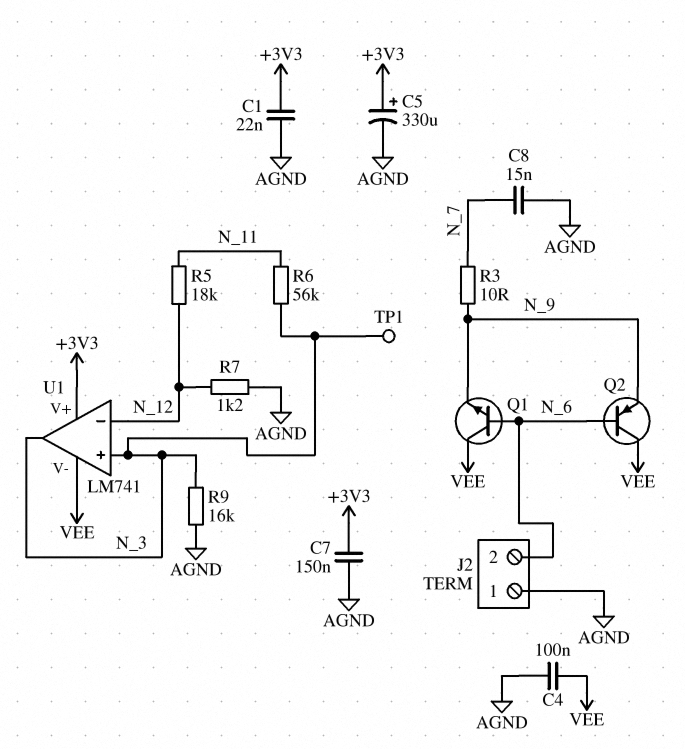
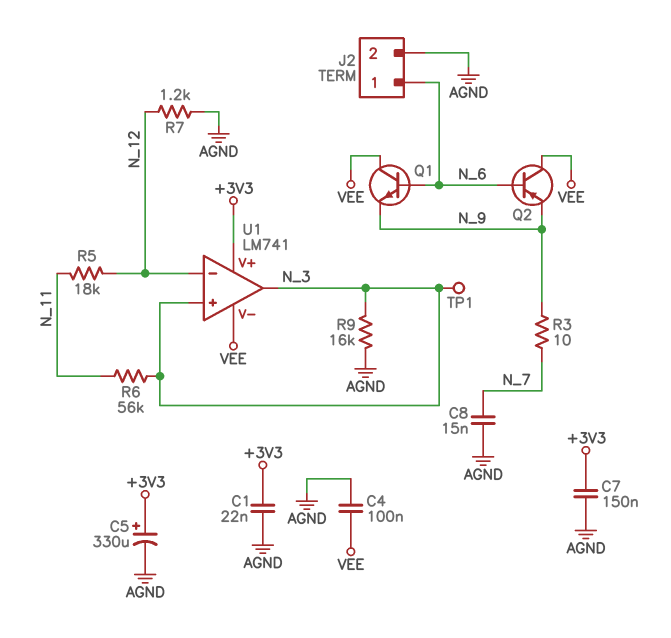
J2 pin 1: AGND -> N_6
J2 pin 2: N_6 -> AGND

